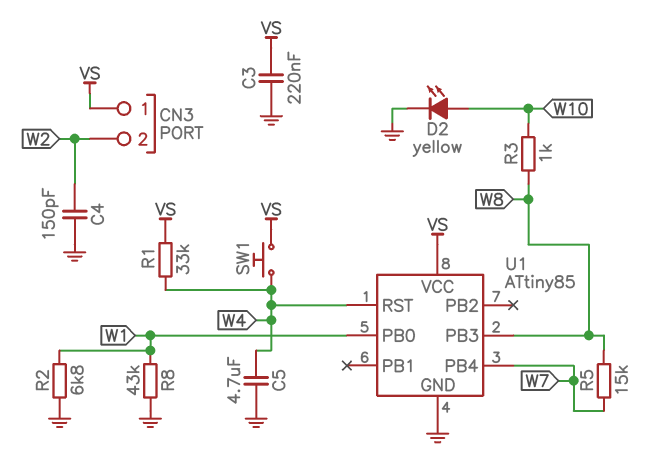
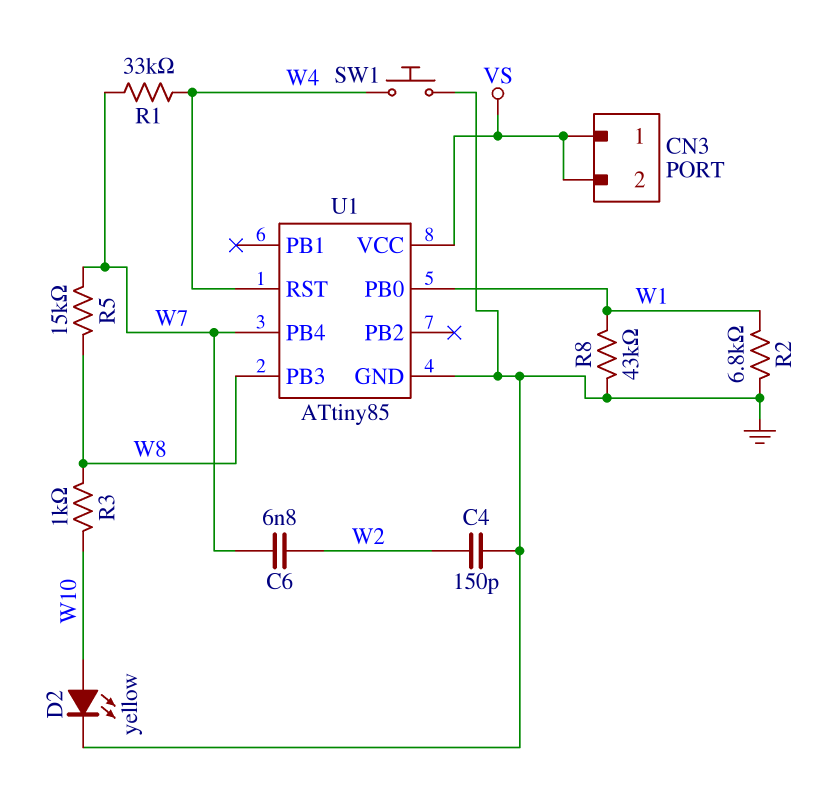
C3: 220nF (GND, VS) -> none
C5: 4.7uF (GND, W4) -> none
C6: none -> 6.8nF (W2, W7)
CN3 pin 2: W2 -> VS
R1: 33k (VS, W4) -> 33k (W4, W7)
SW1: button (VS, W4) -> button (GND, W4)

